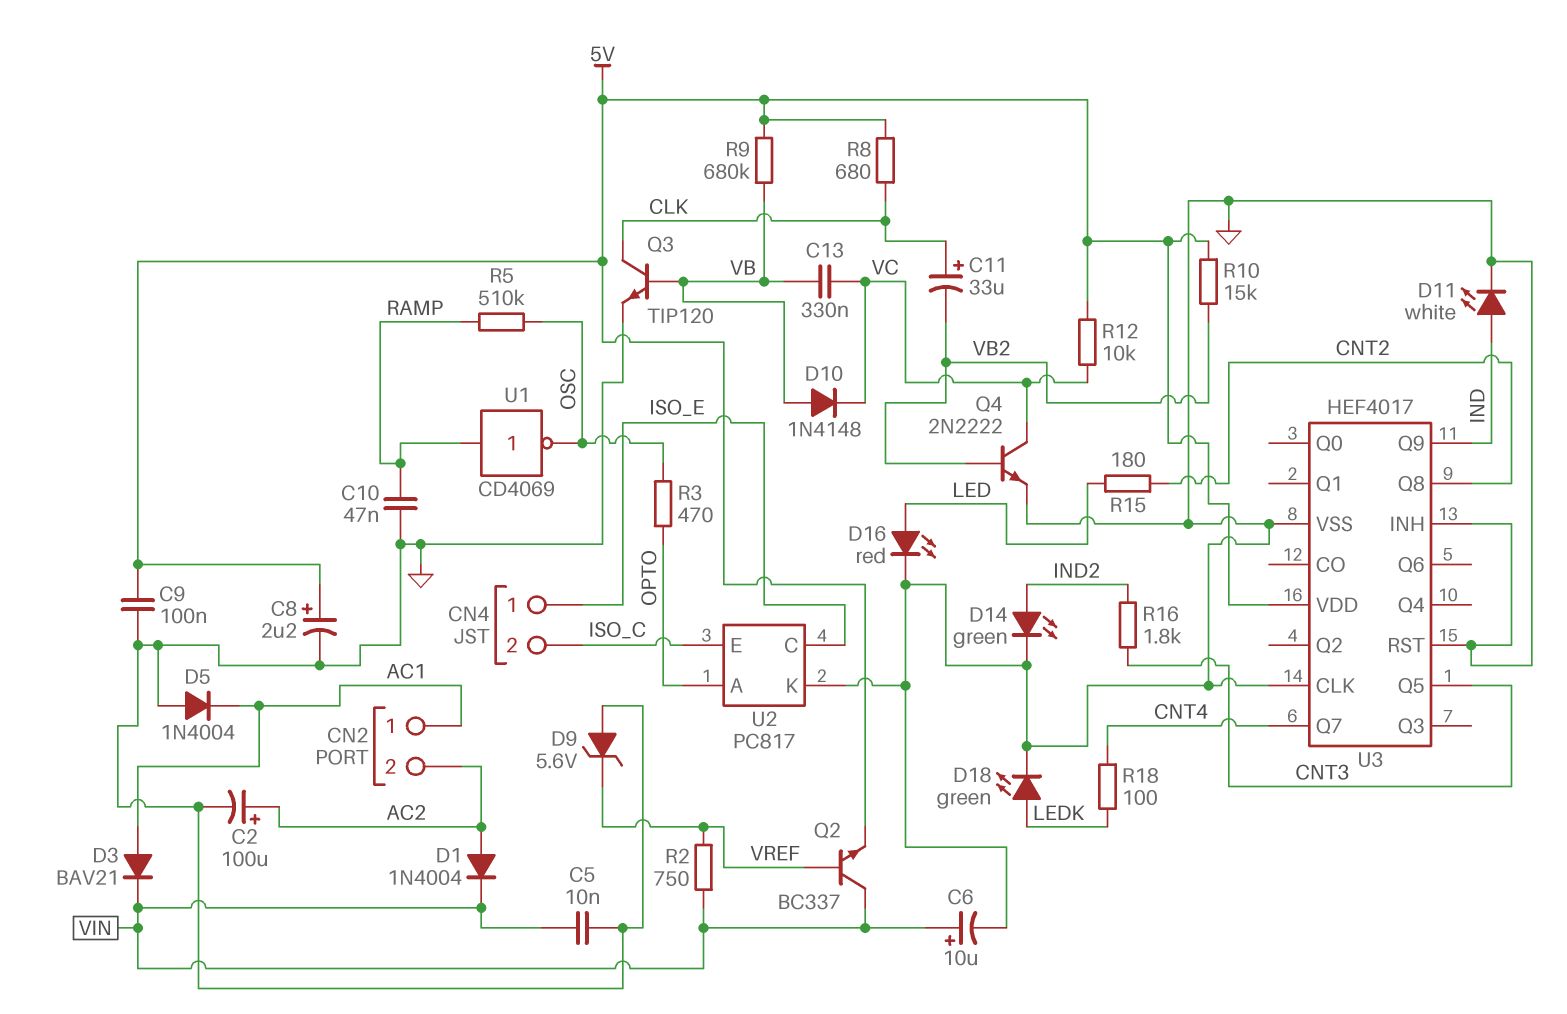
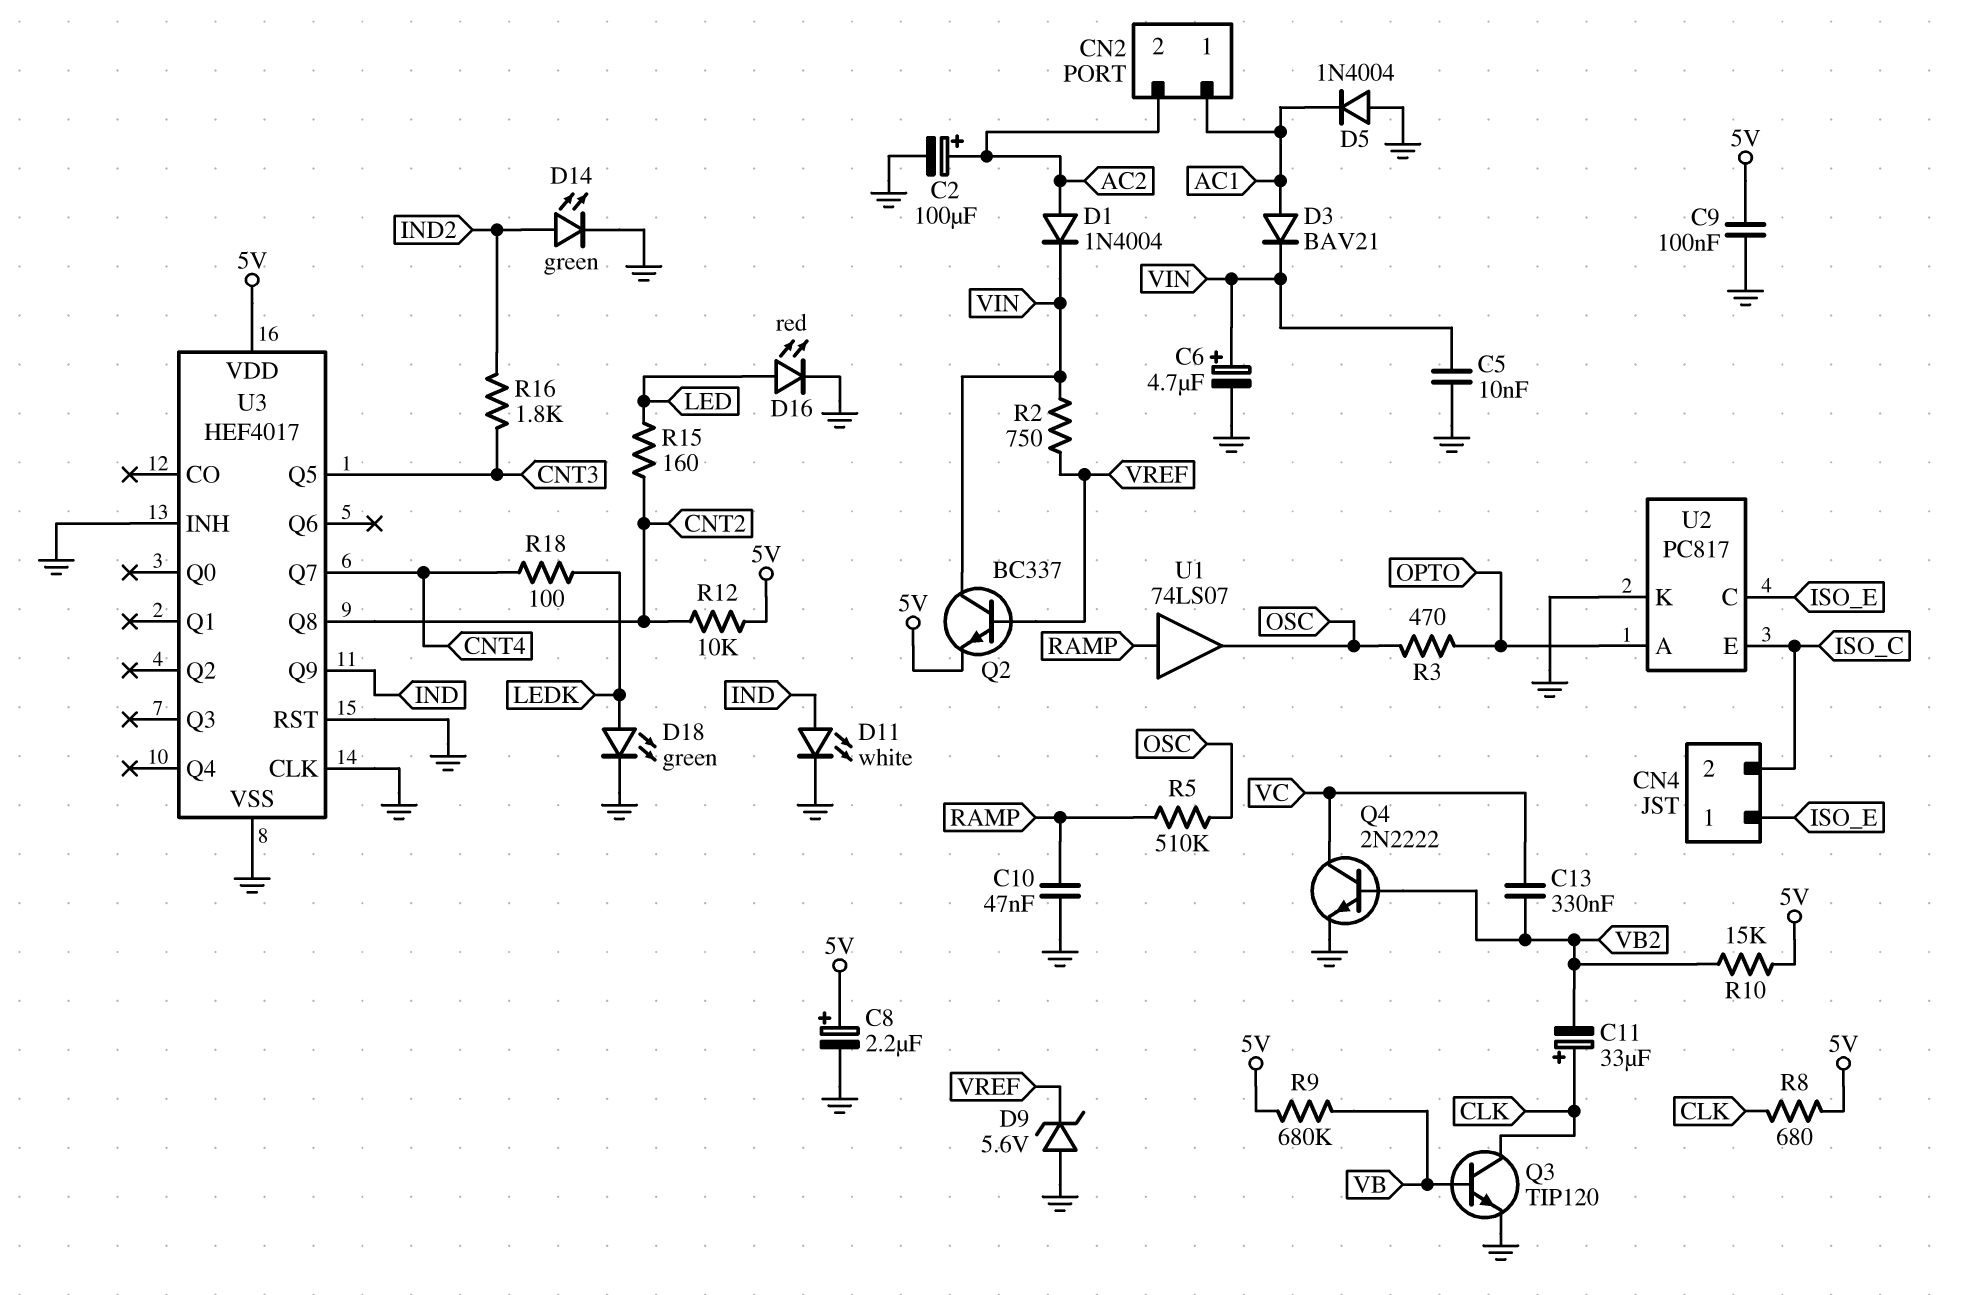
C6: 10uF (plus VIN, minus GND) -> 4.7uF (plus VIN, minus GND)
C13: 330nF (VB, VC) -> 330nF (VB2, VC)
D10: diode 1N4148 (A VB, K VC) -> none
R12: 10k (5V, VC) -> 10k (5V, CNT2)
R15: 180 (CNT2, LED) -> 160 (CNT2, LED)
U1: NOT CD4069 (in RAMP, out OSC) -> buffer 74LS07 (in RAMP, out OSC)

